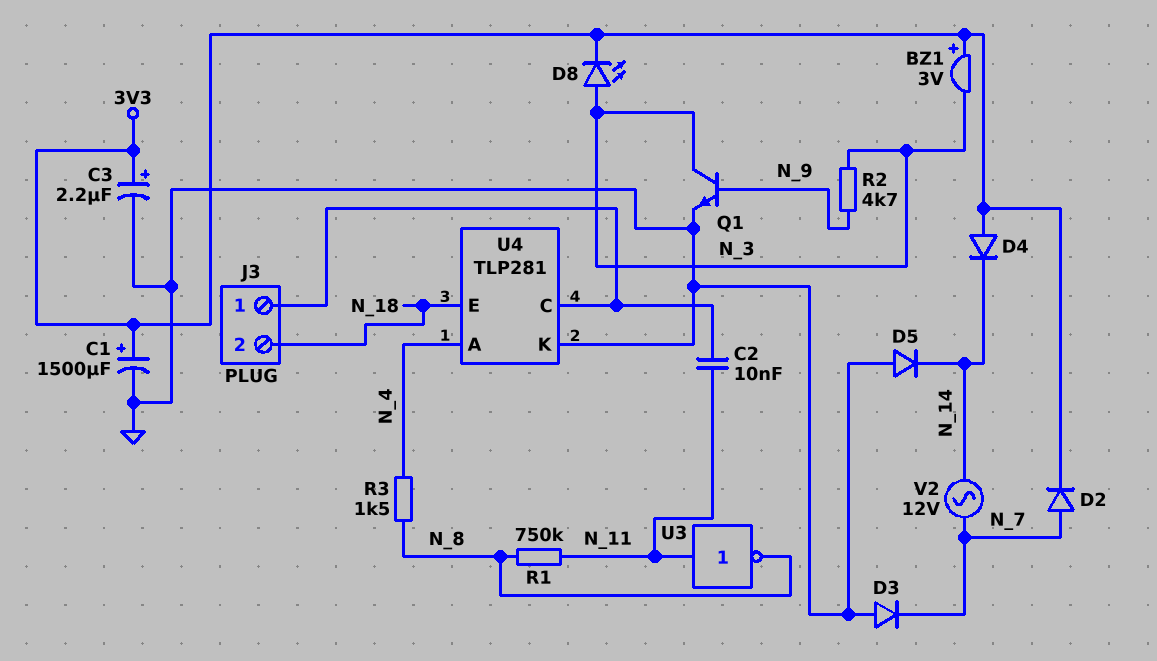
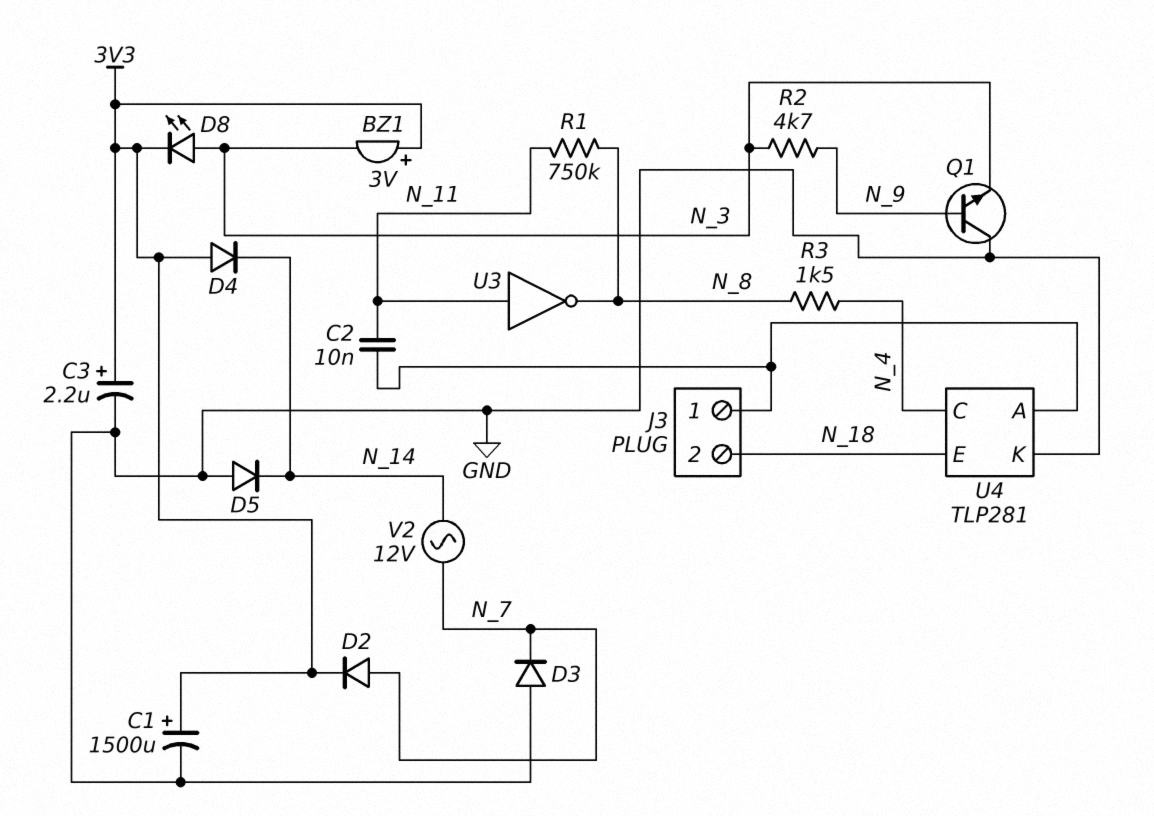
Q1: NPN (B N_9, C N_3, E GND) -> NPN (B N_9, C GND, E N_3)
U4 pin A: N_4 -> J3/1
U4 pin C: J3/1 -> N_4

